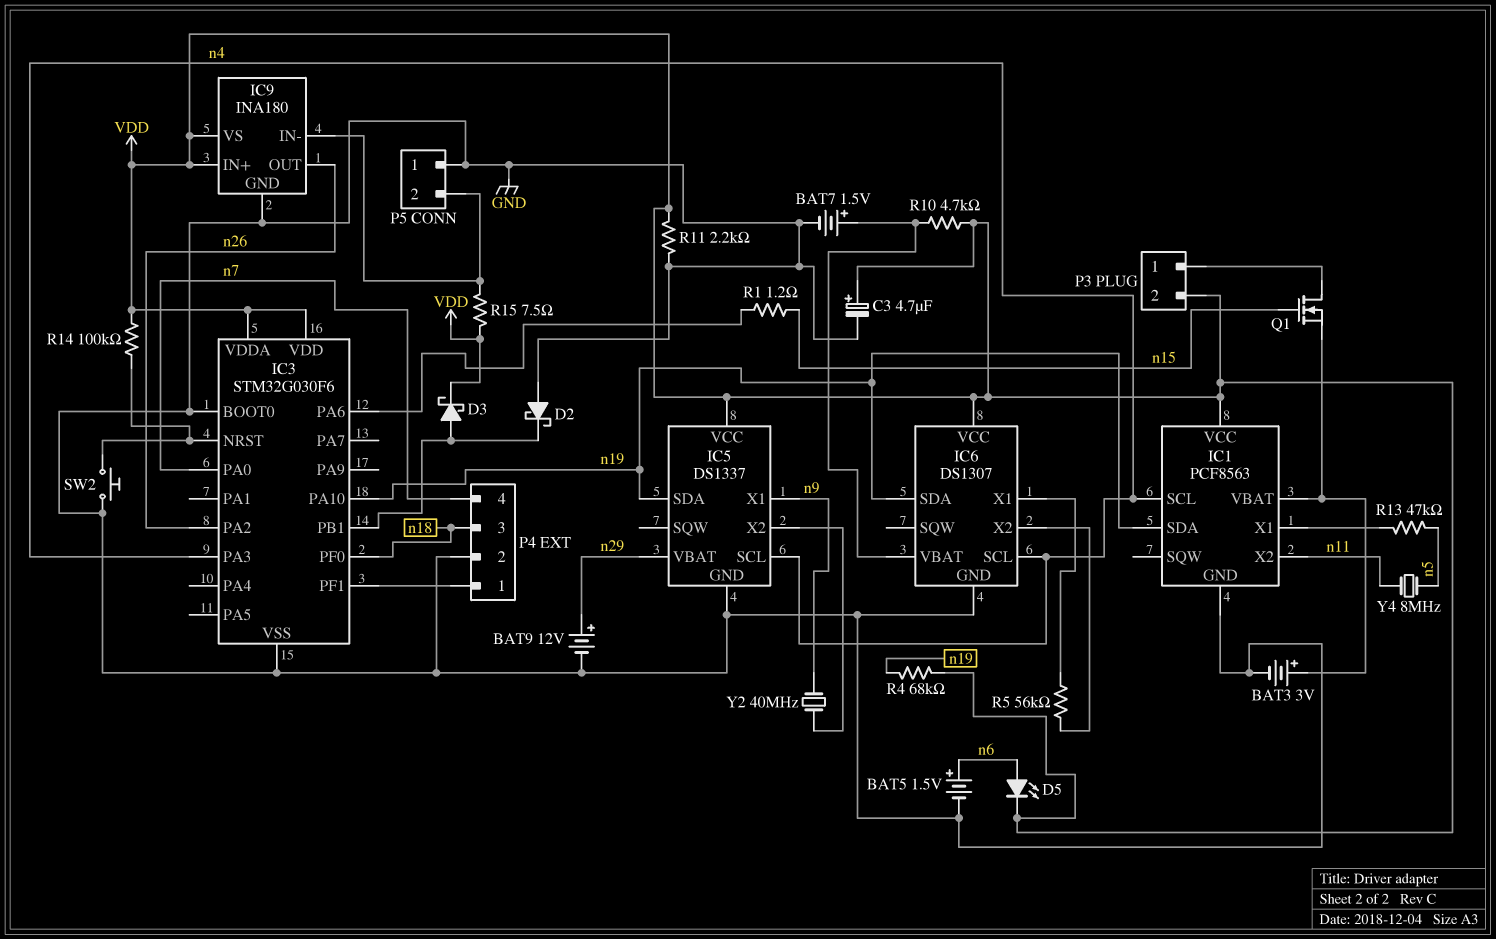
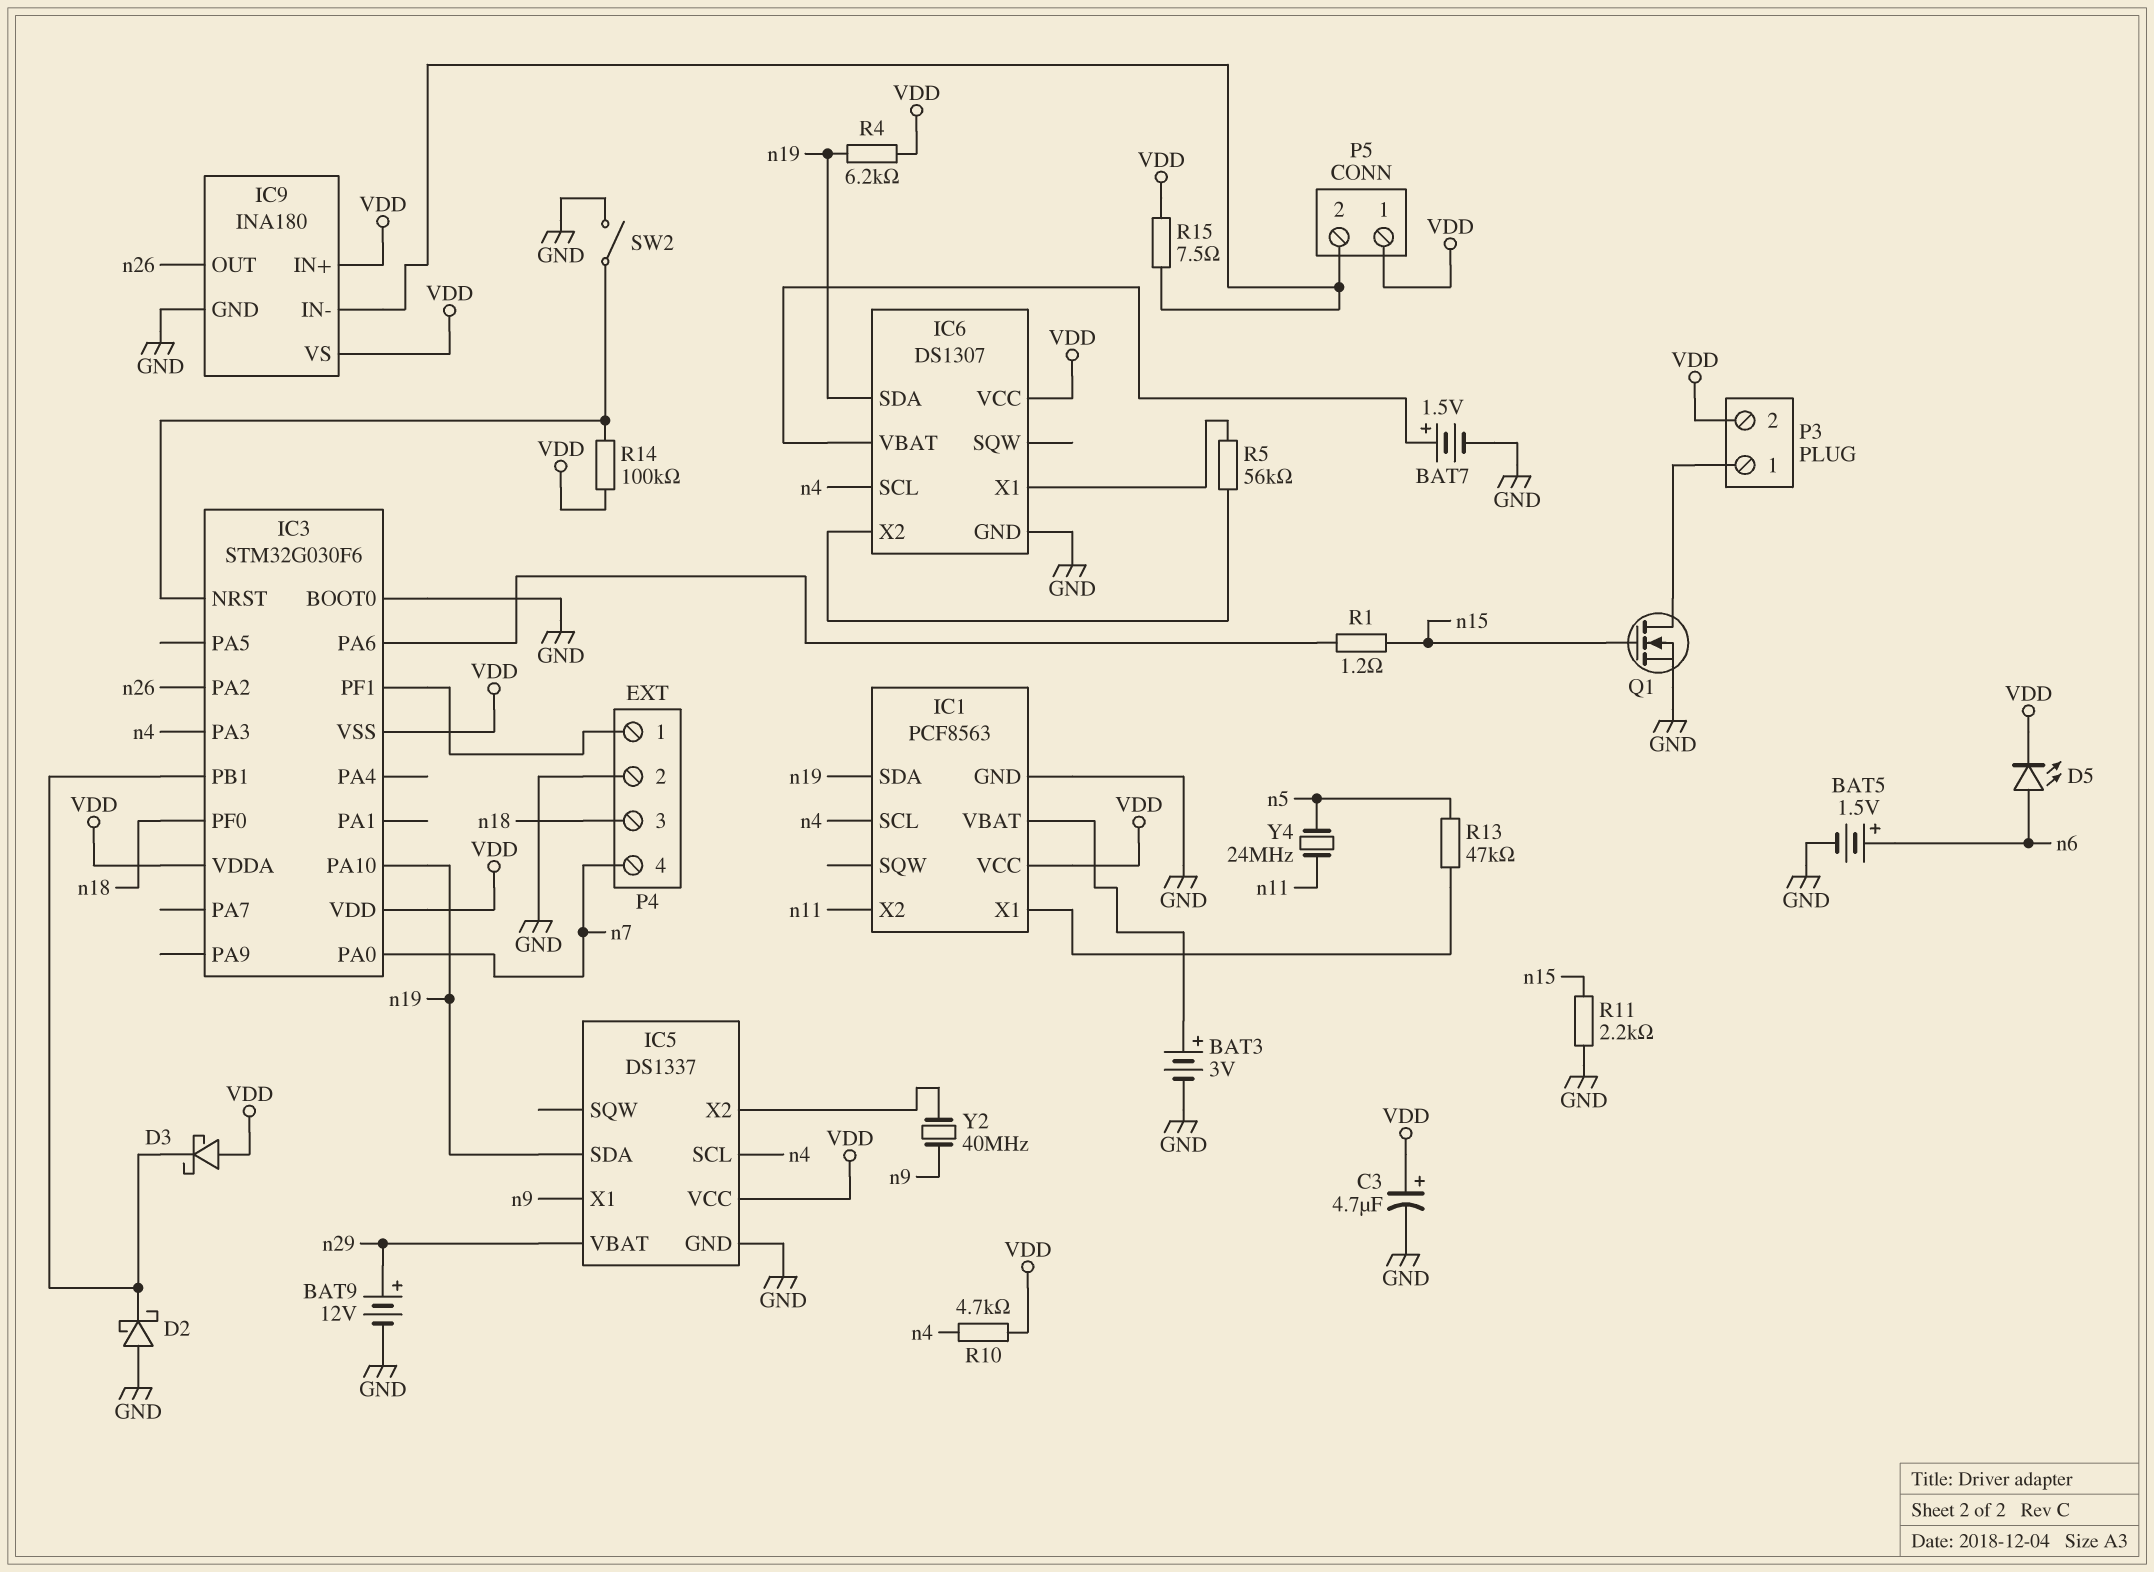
D3: schottky (A IC3/PB1, K VDD) -> schottky (A VDD, K IC3/PB1)
IC3 pin VSS: GND -> VDD
P5 pin 1: GND -> VDD
Q1: NMOS (G n15, D P3/1, S IC1/VBAT) -> NMOS (G n15, D P3/1, S GND)
R4: 68k (VDD, n19) -> 6.2k (VDD, n19)
R10: 4.7k (IC6/VBAT, VDD) -> 4.7k (VDD, n4)
R11: 2.2k (GND, VDD) -> 2.2k (GND, n15)
SW2: button (GND, IC3/NRST) -> switch (GND, IC3/NRST)
Y4: 8MHz (n5, n11) -> 24MHz (n5, n11)

